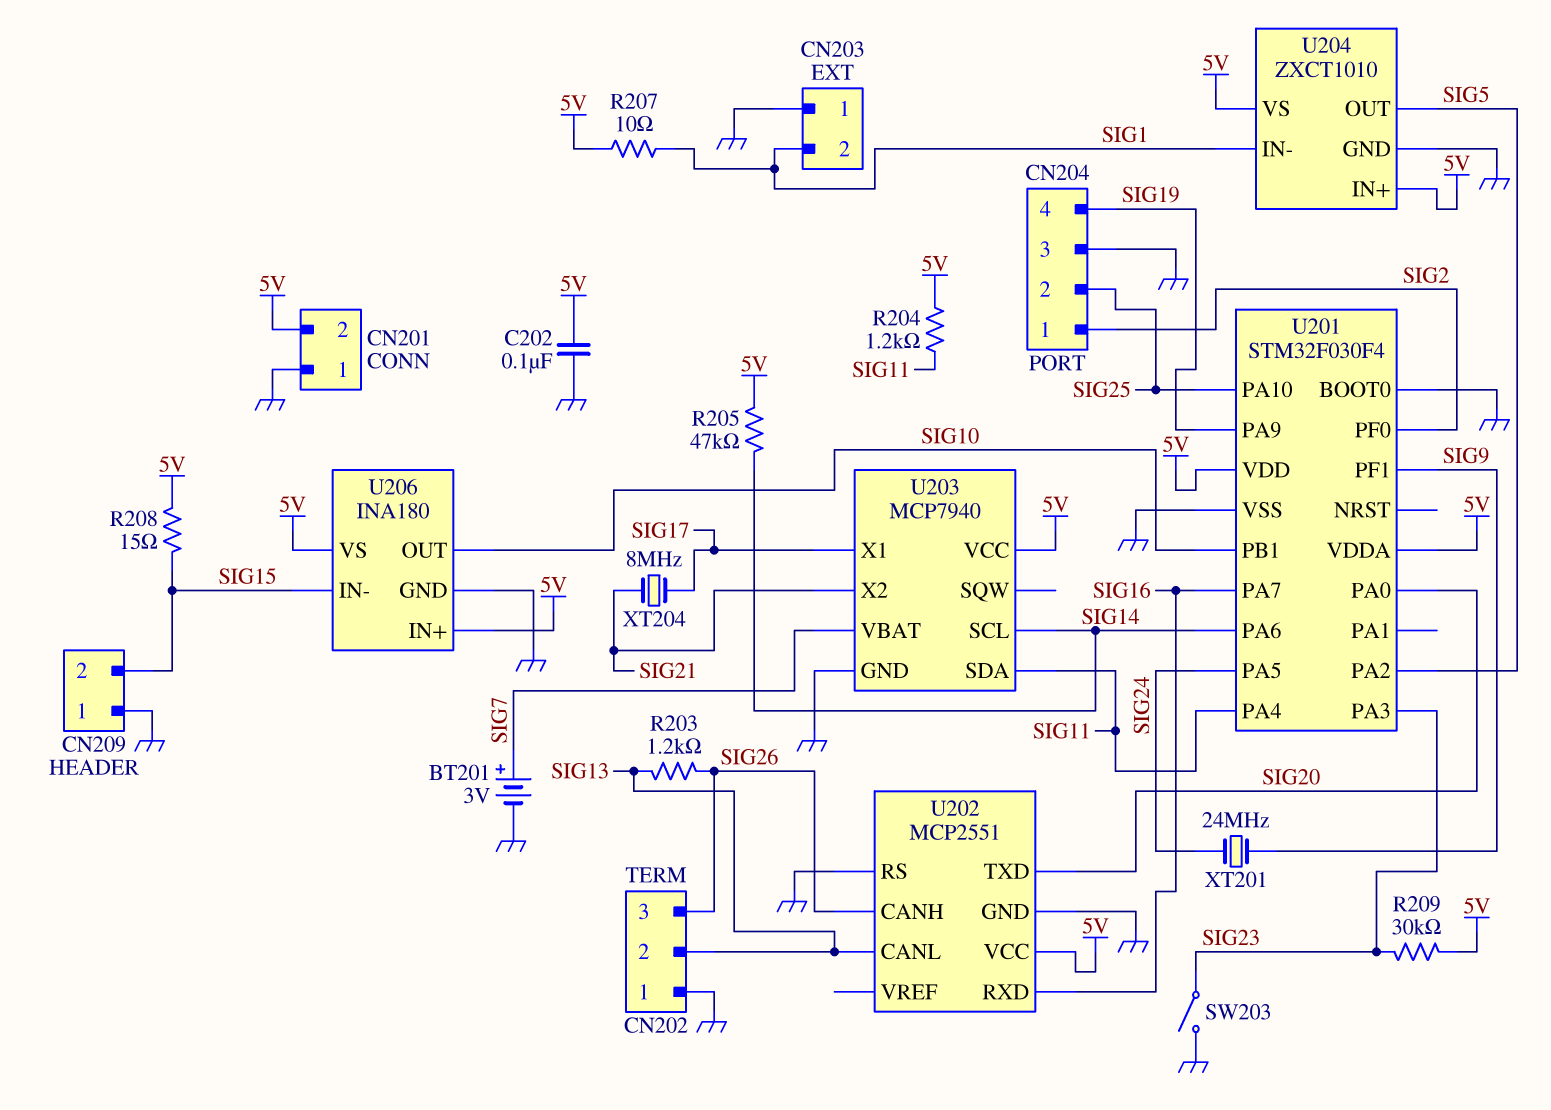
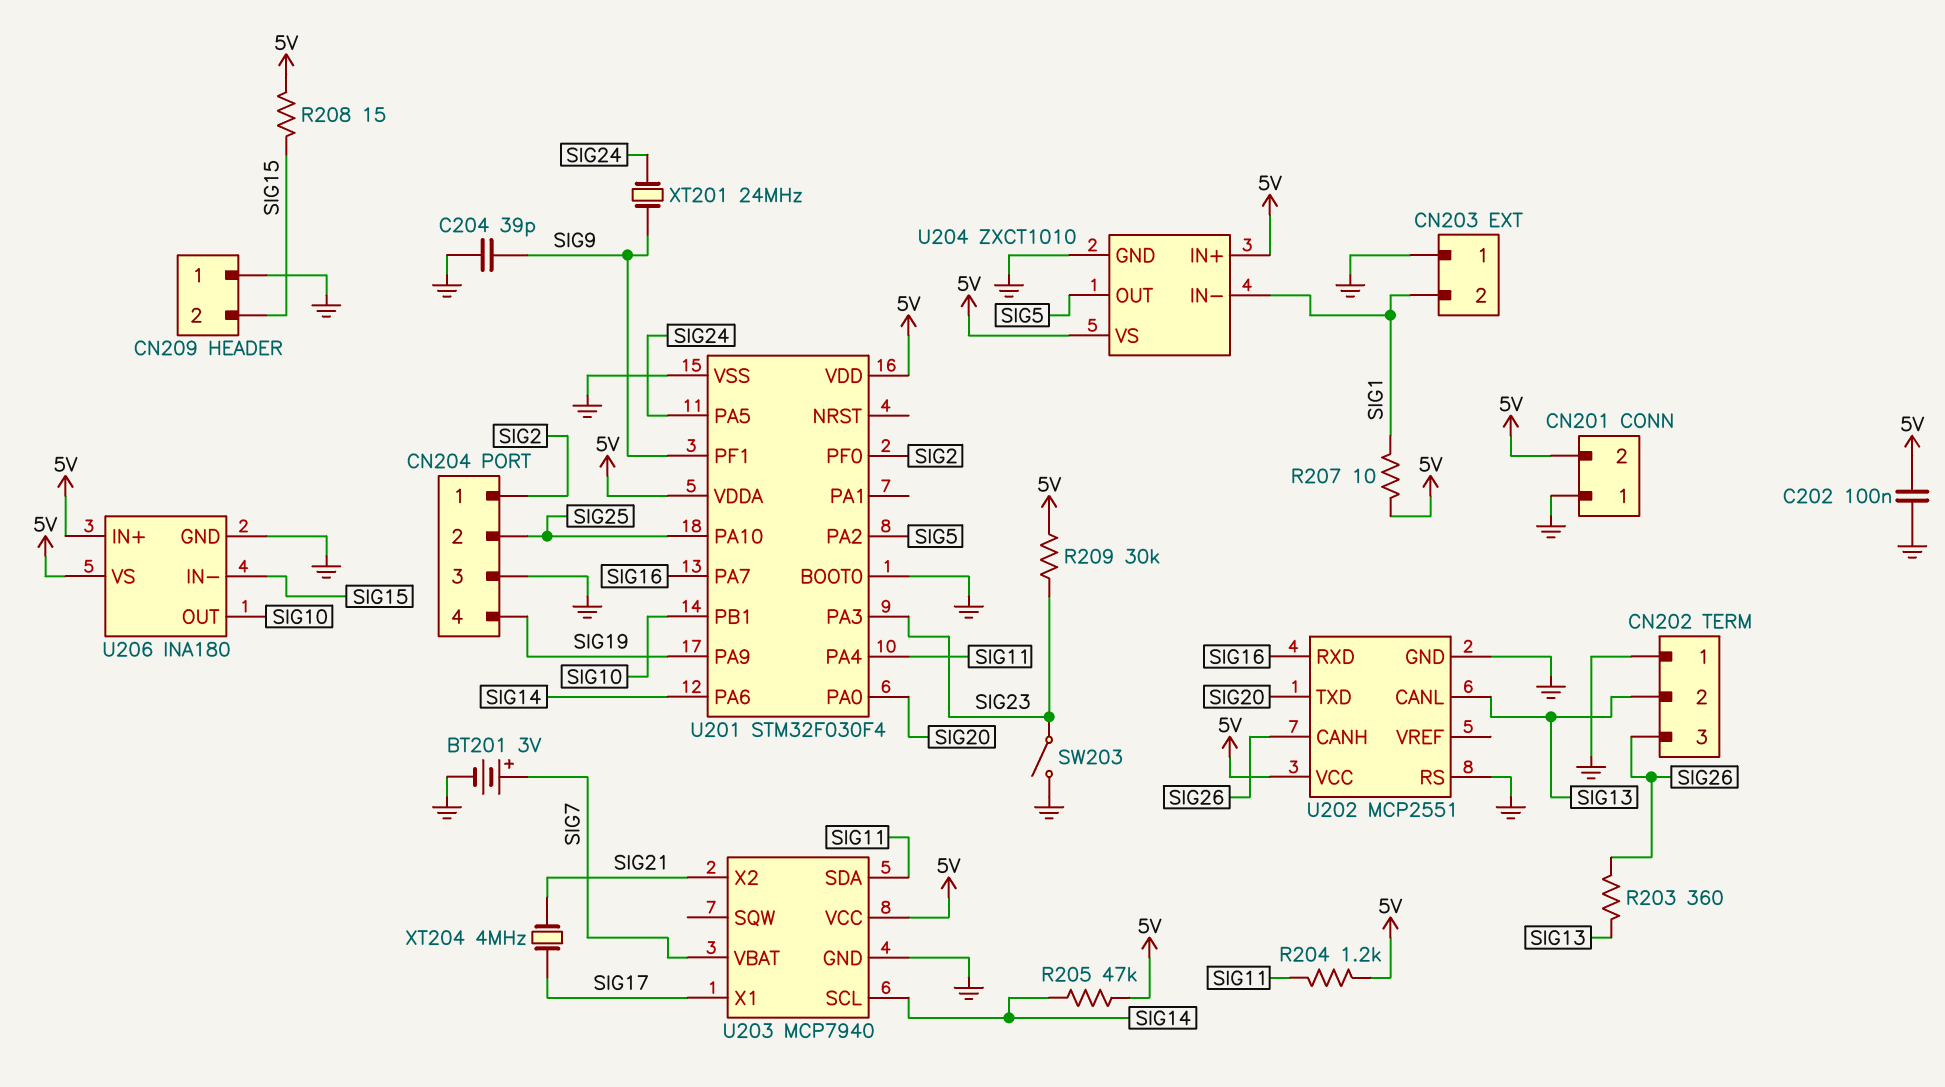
C204: none -> 39pF (GND, SIG9)
R203: 1.2k (SIG13, SIG26) -> 360 (SIG13, SIG26)
XT204: 8MHz (SIG17, SIG21) -> 4MHz (SIG17, SIG21)

